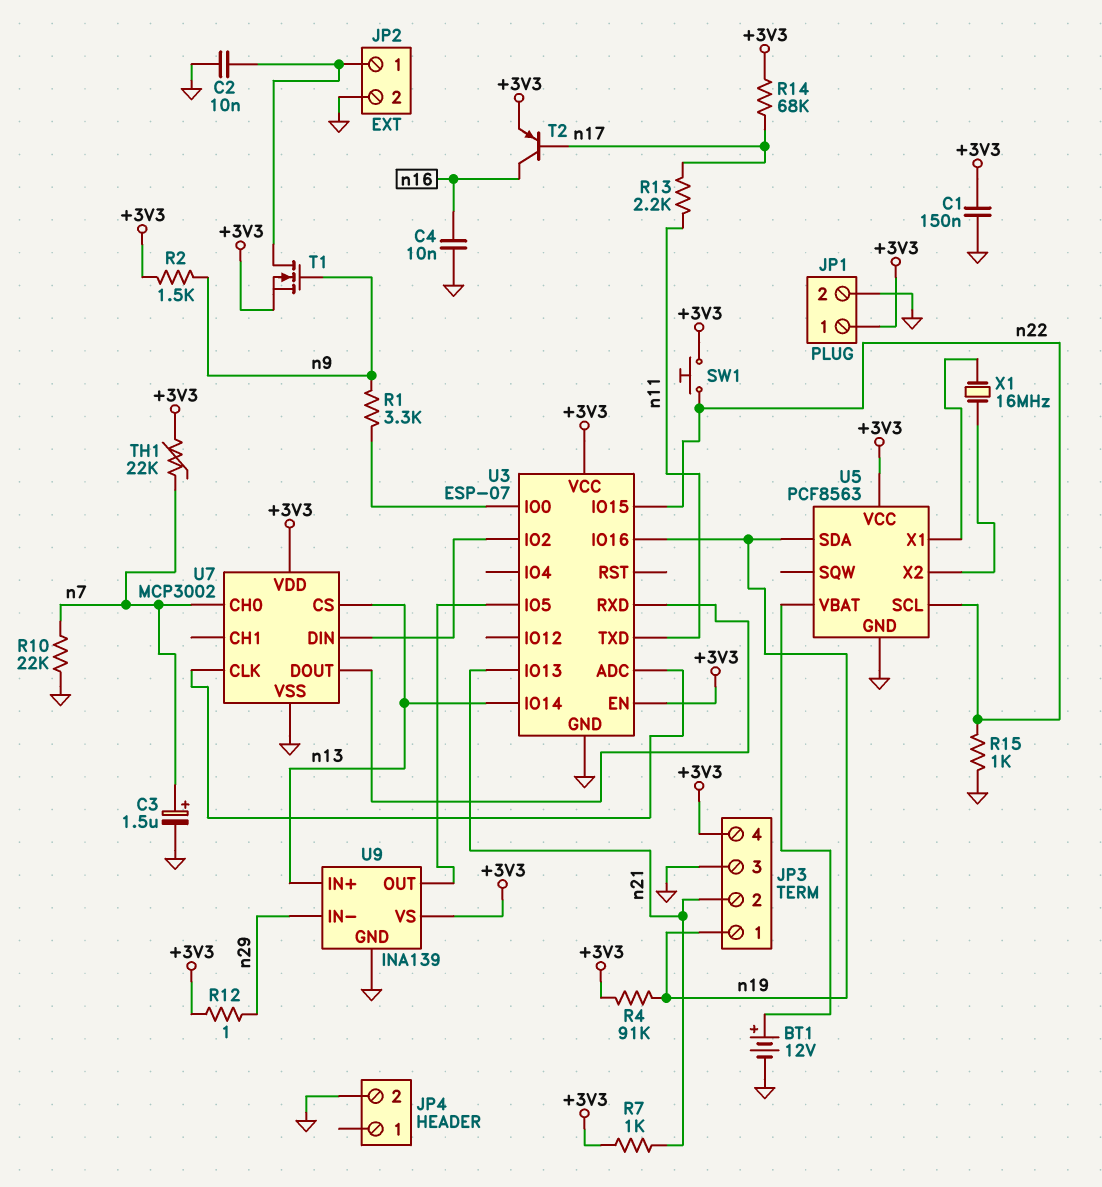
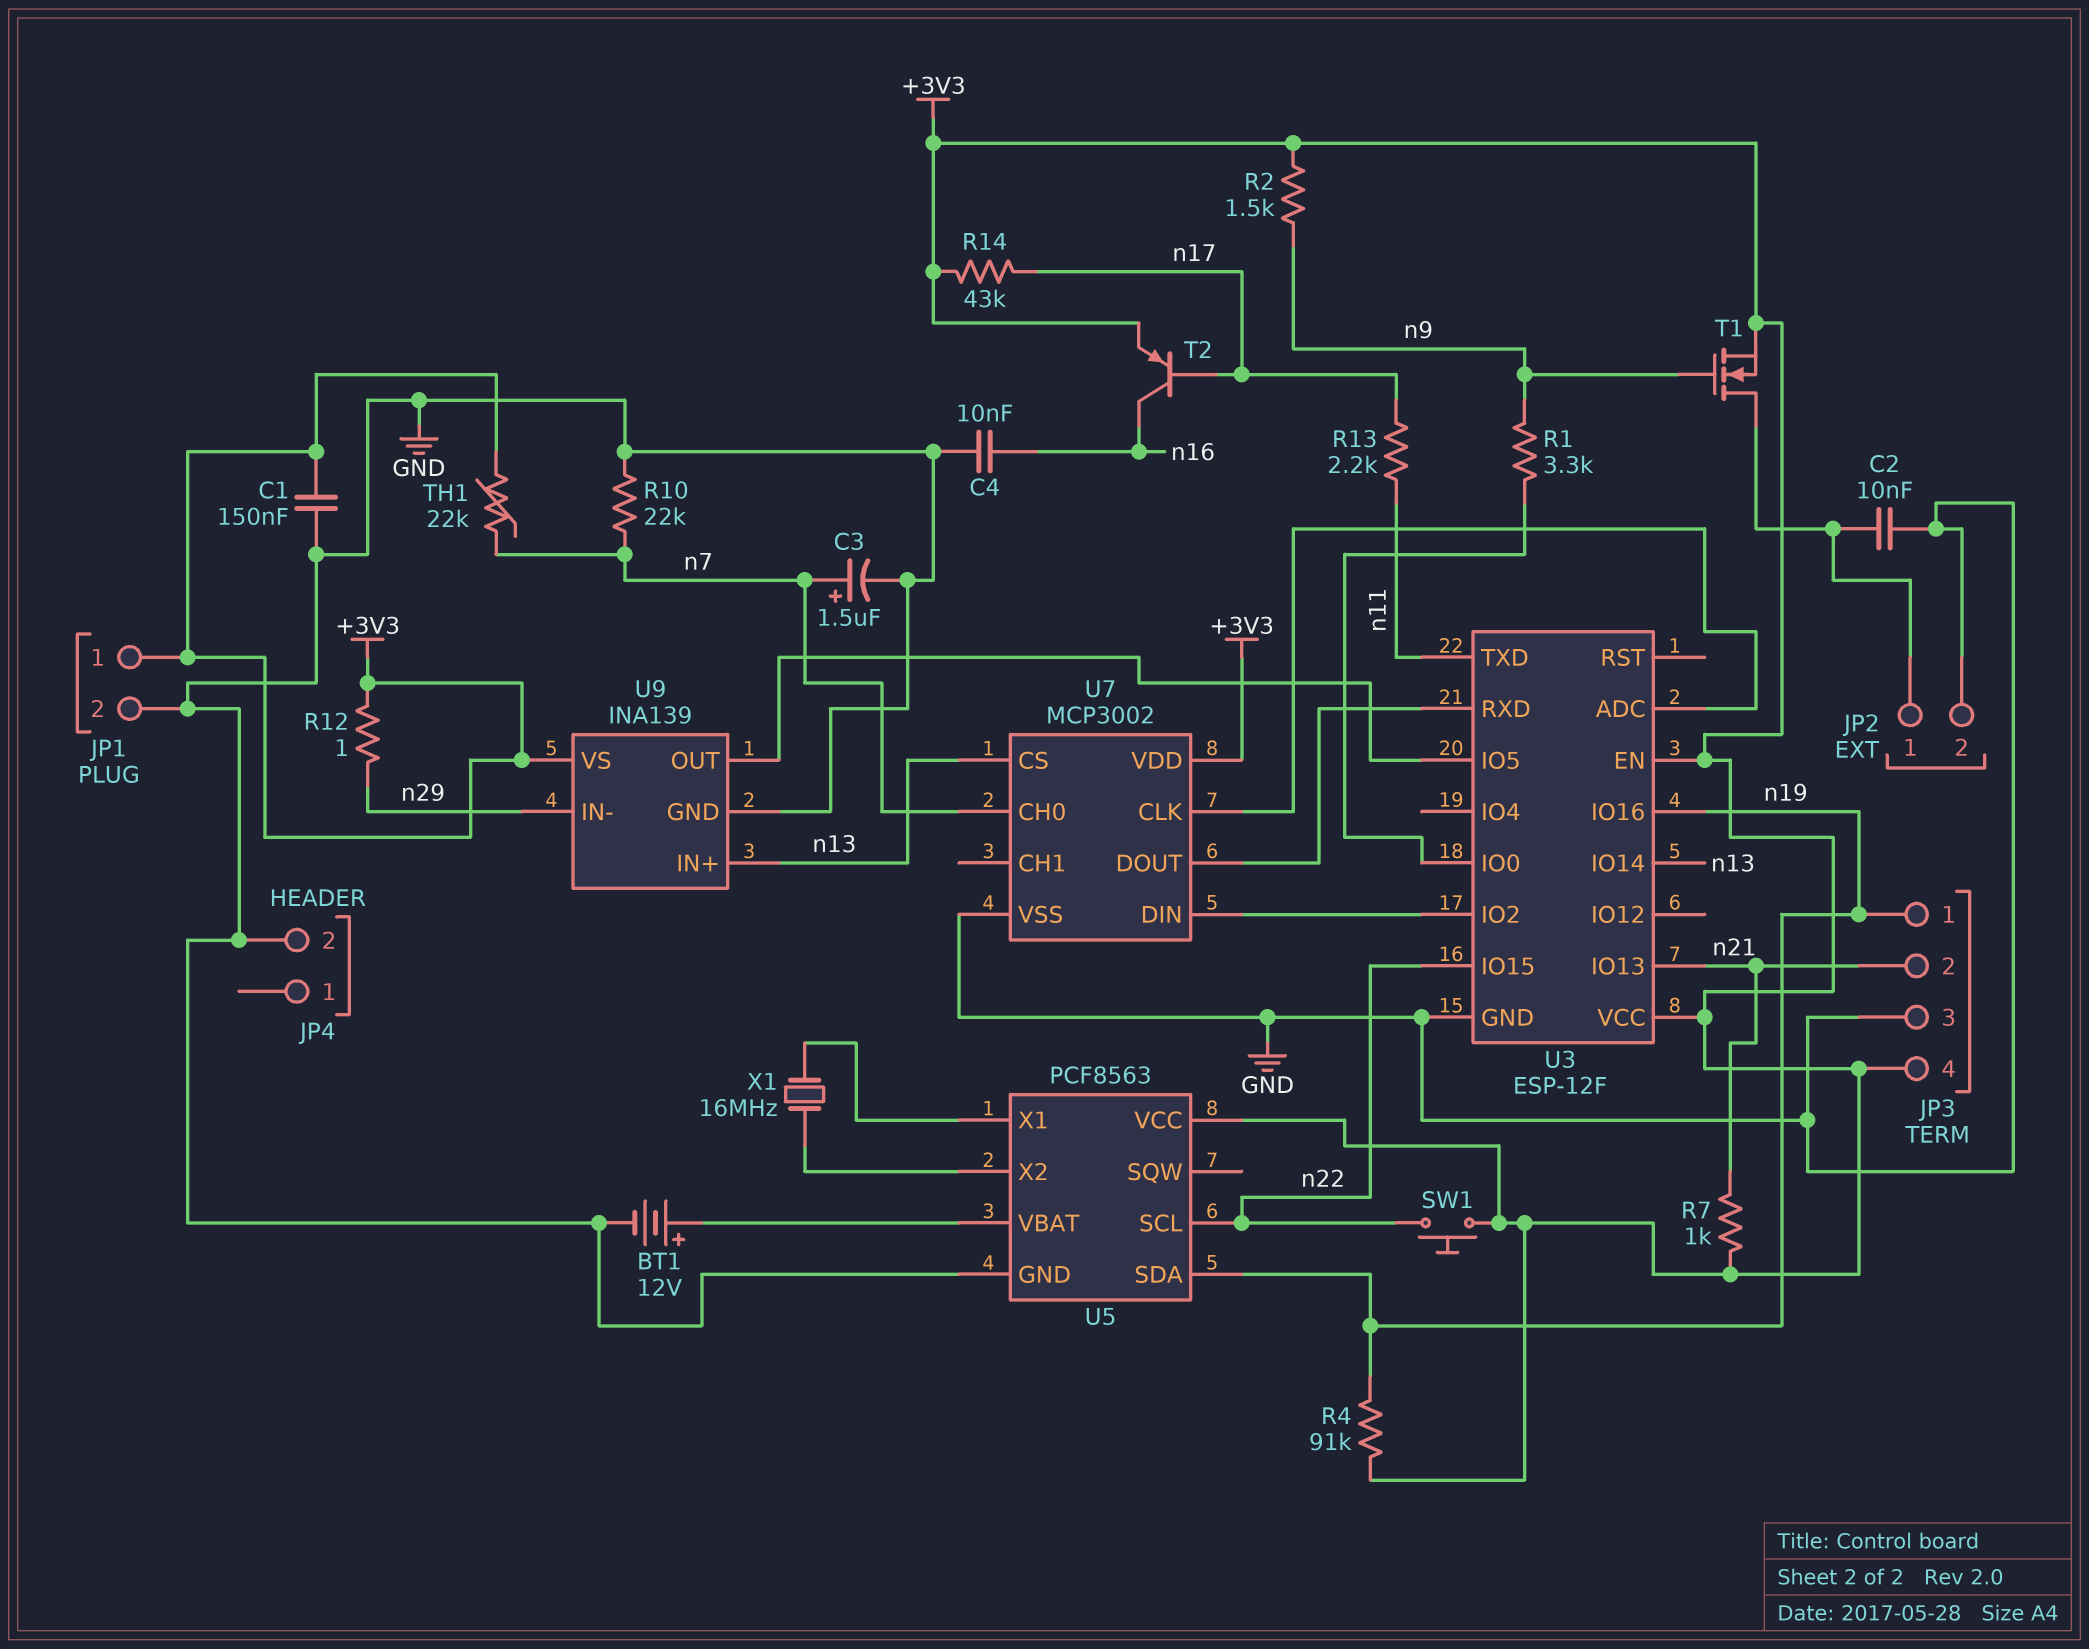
R14: 68k (+3V3, n17) -> 43k (+3V3, n17)
R15: 1k (GND, n22) -> none
U3: ESP-07 -> ESP-12F

